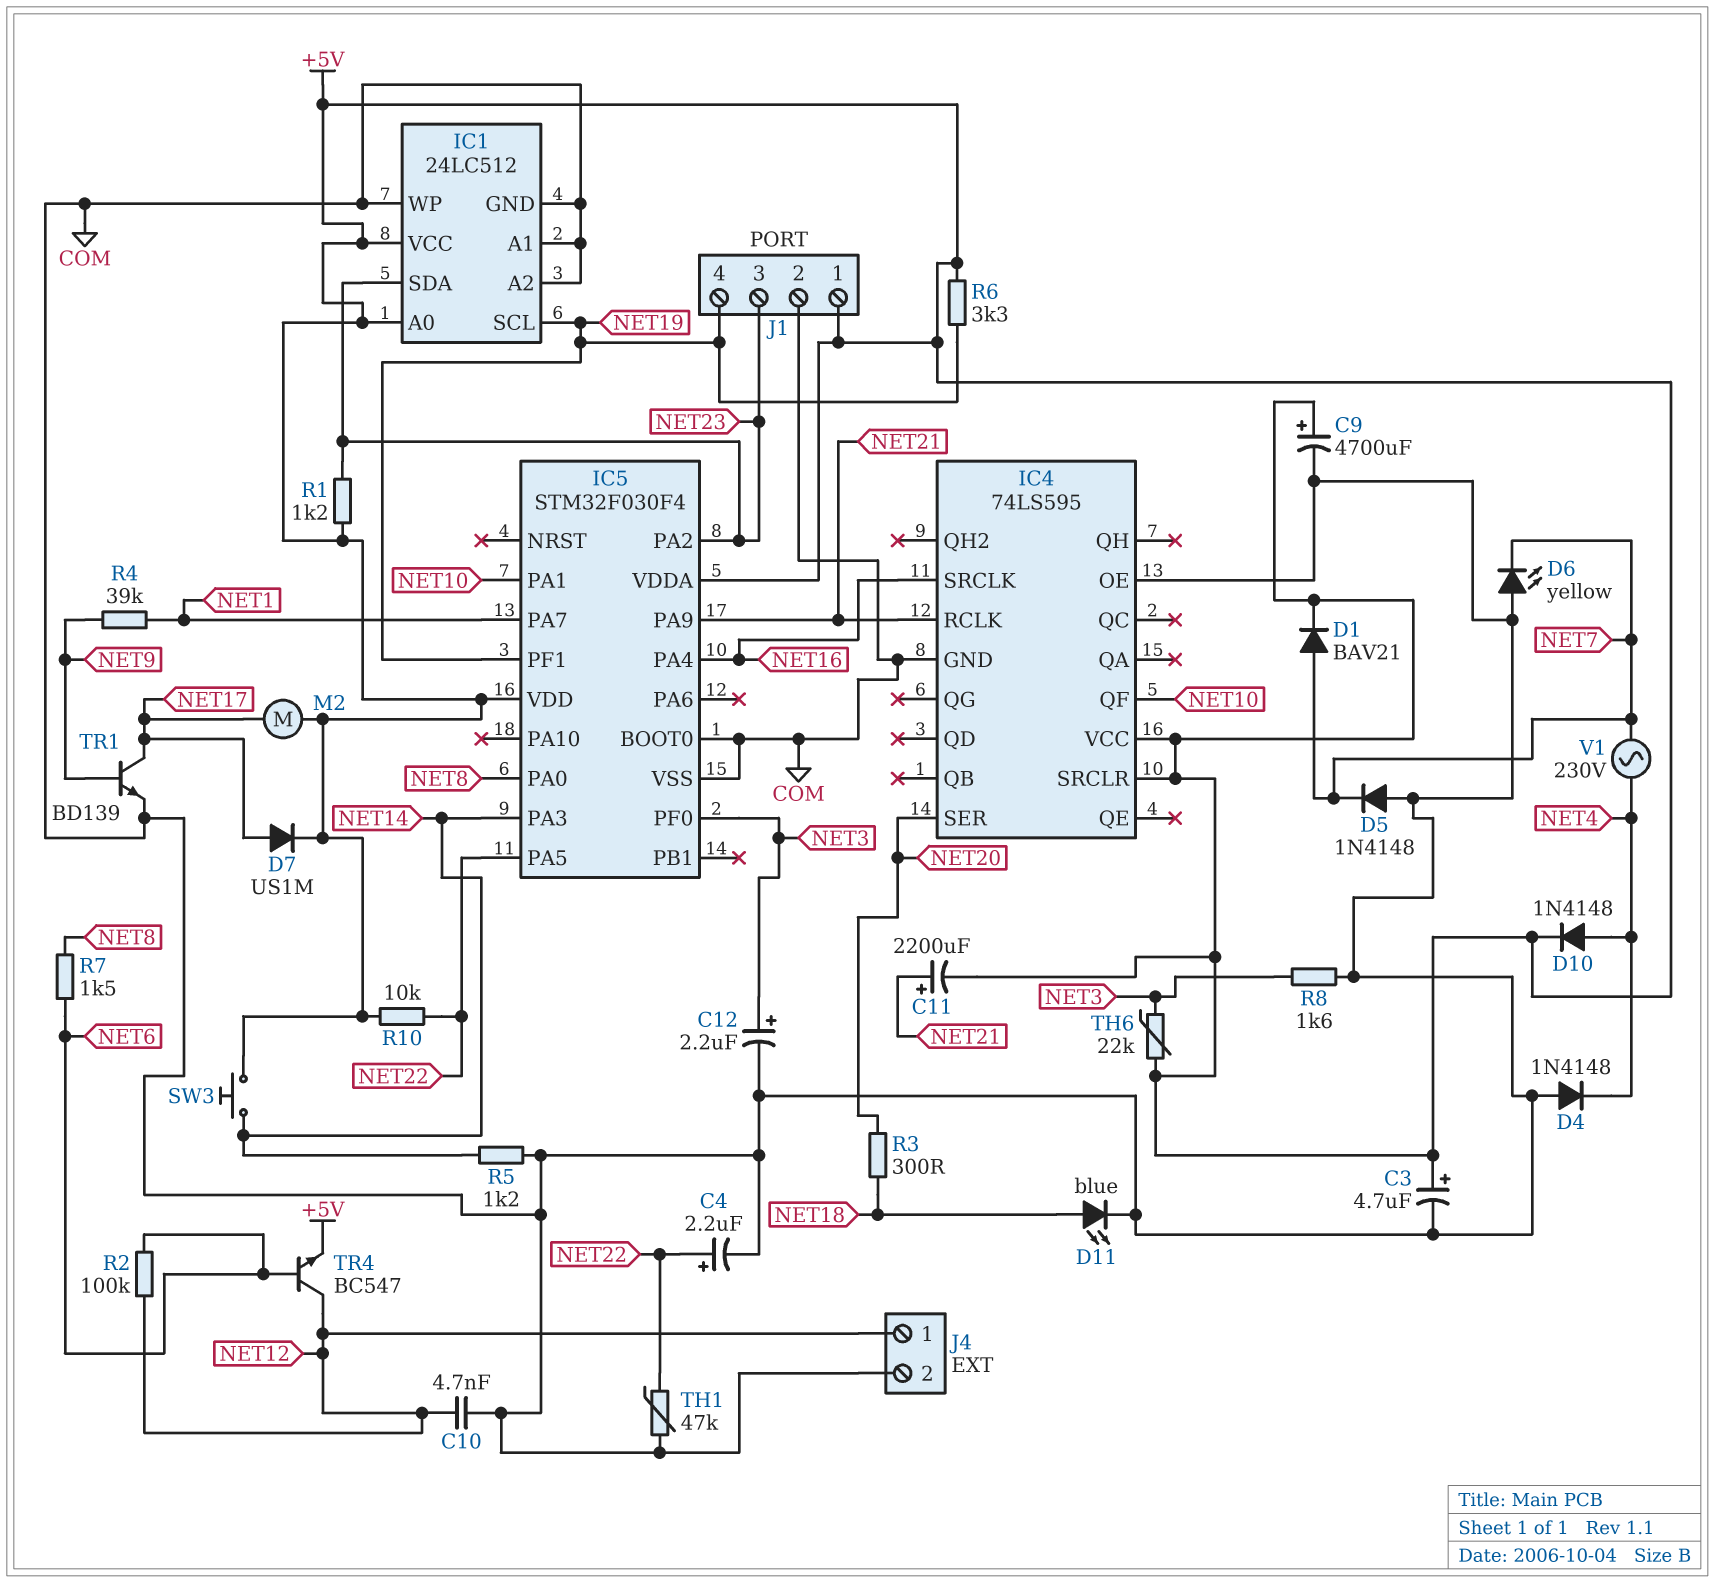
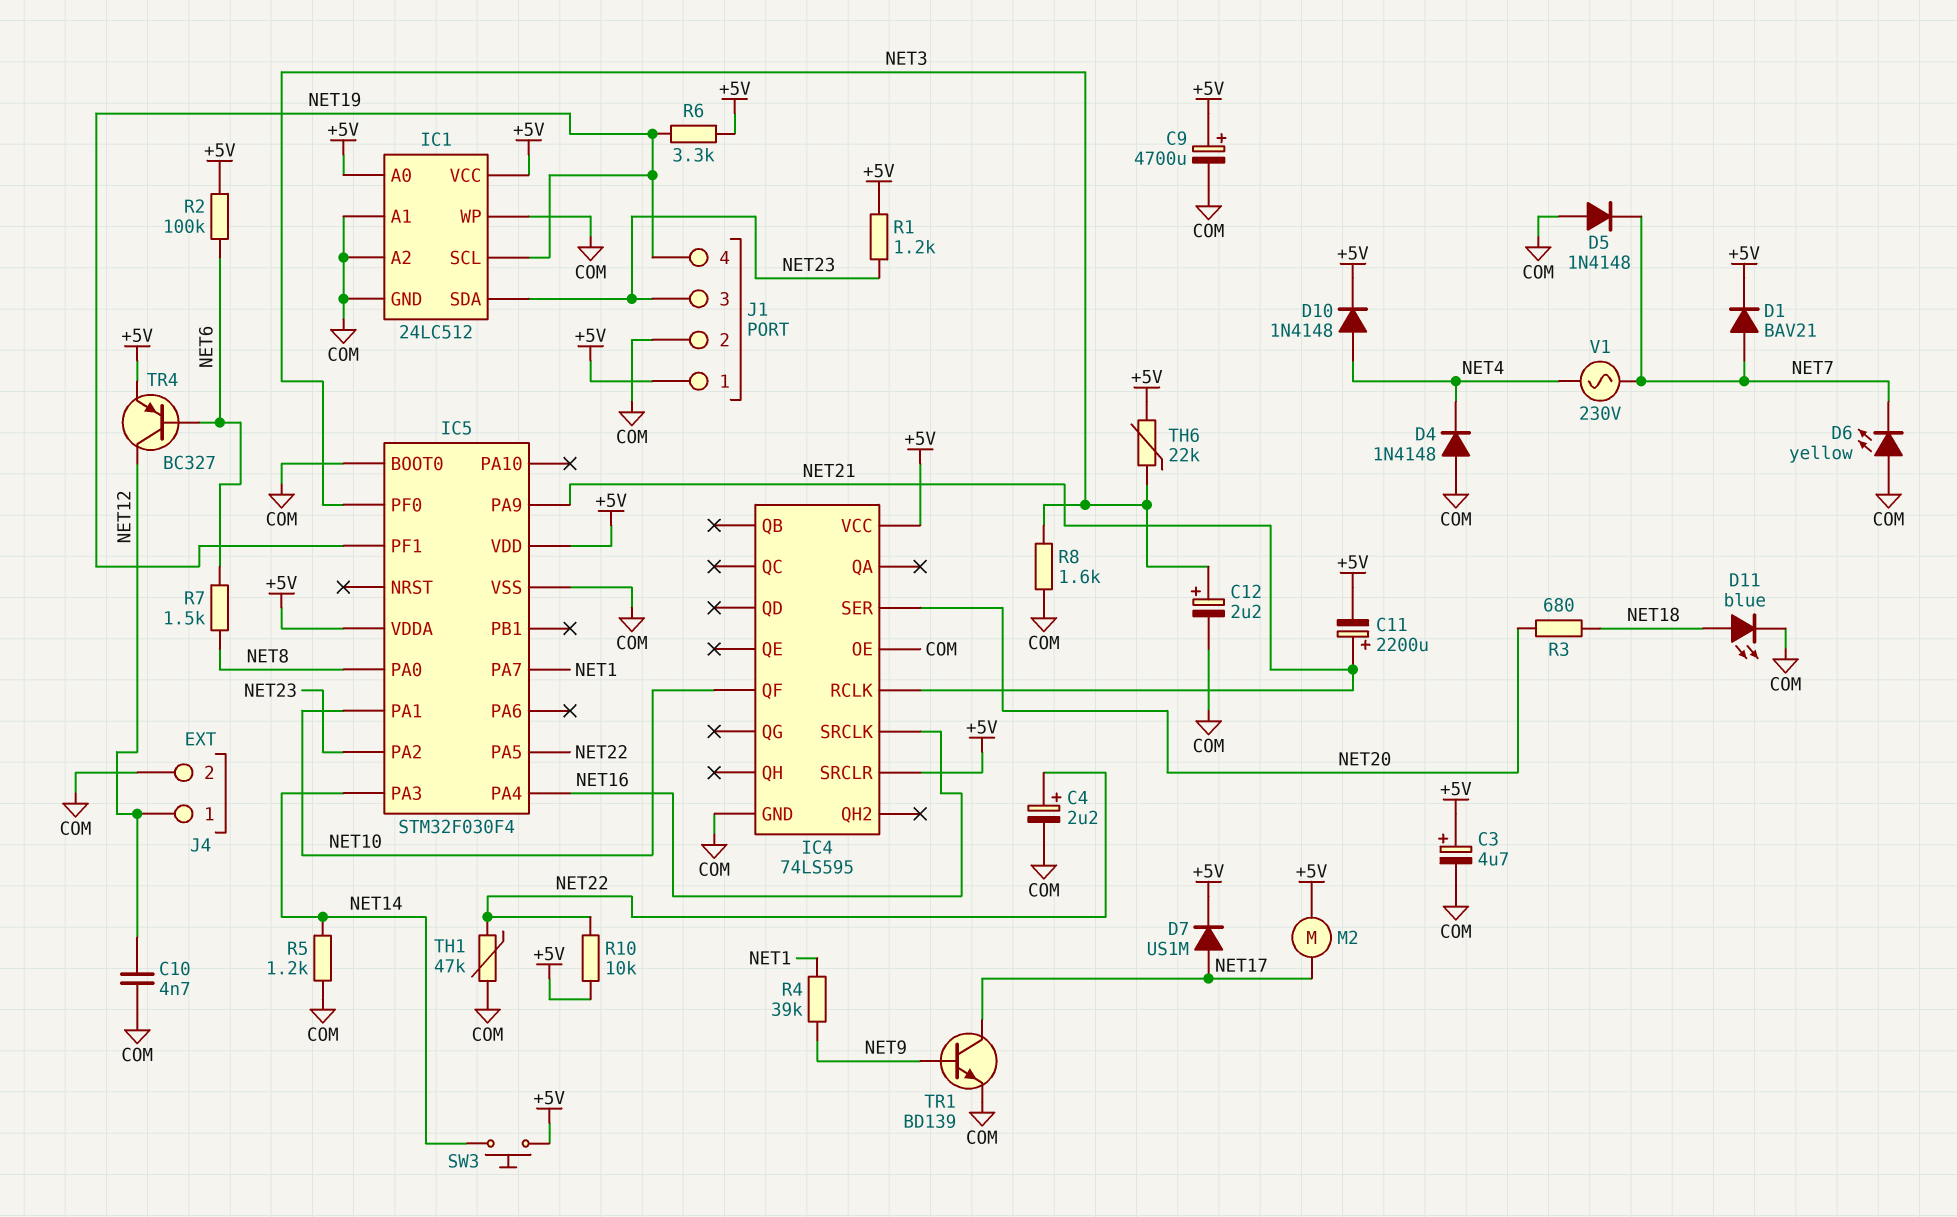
R2: 100k (NET6, NET12) -> 100k (+5V, NET6)
R3: 300 (NET18, NET20) -> 680 (NET18, NET20)
TR4: NPN BC547 (B NET6, C NET12, E +5V) -> PNP BC327 (B NET6, C NET12, E +5V)

